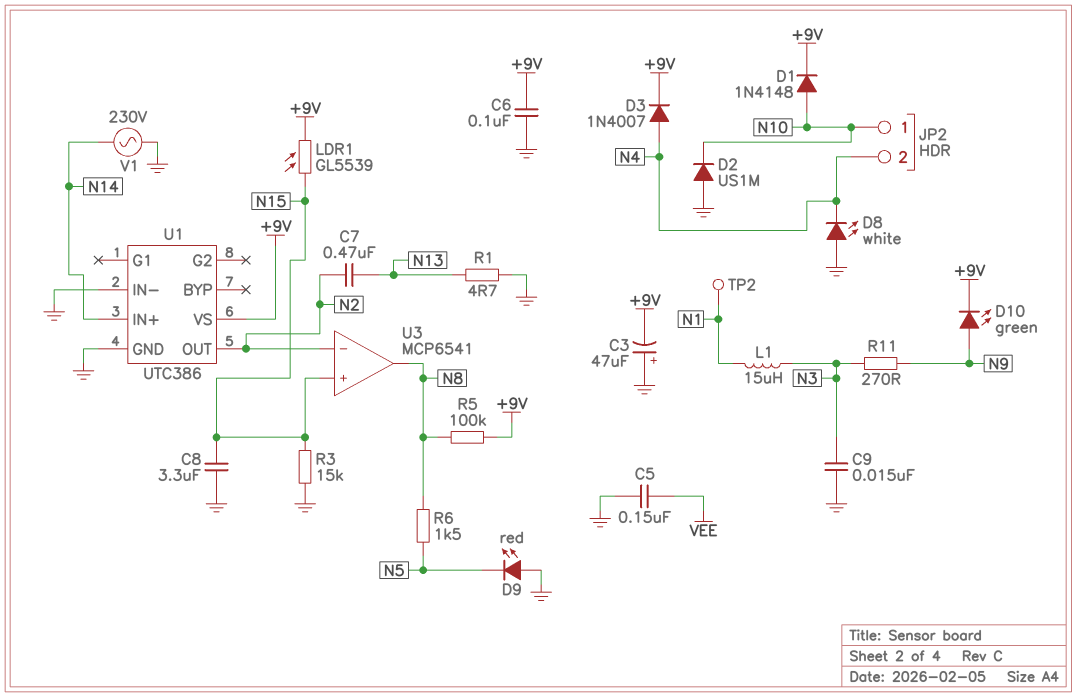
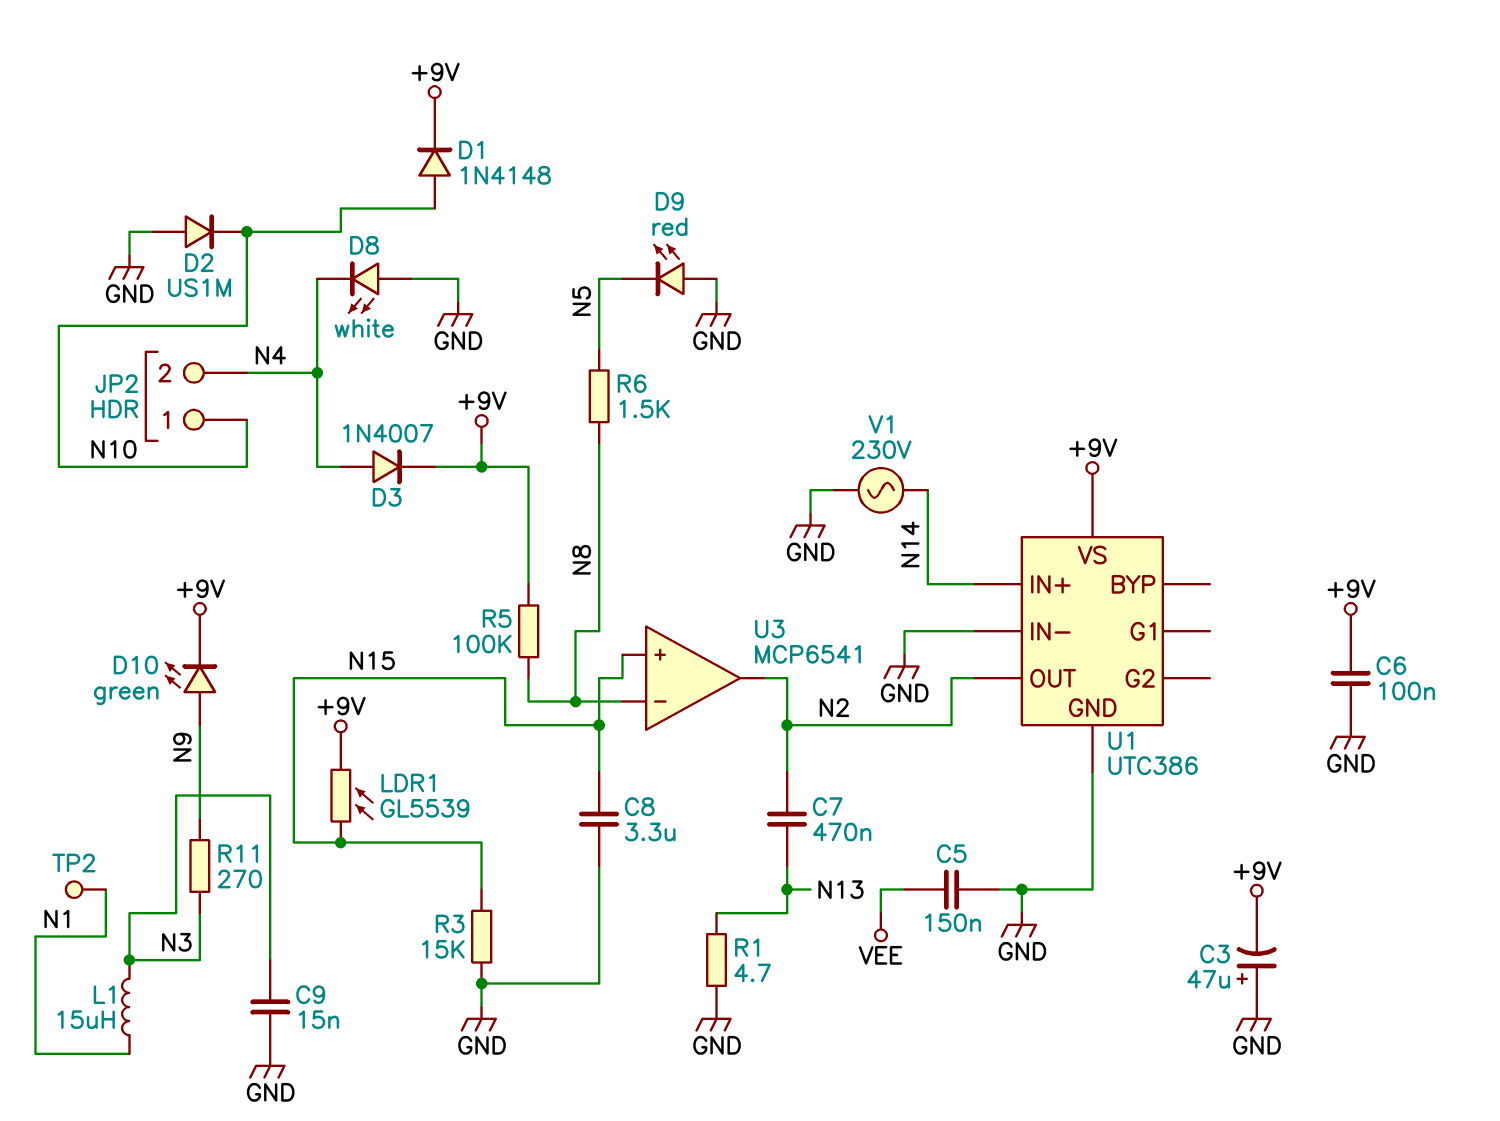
U3 pin in-: N2 -> N8
U3 pin out: N8 -> N2

